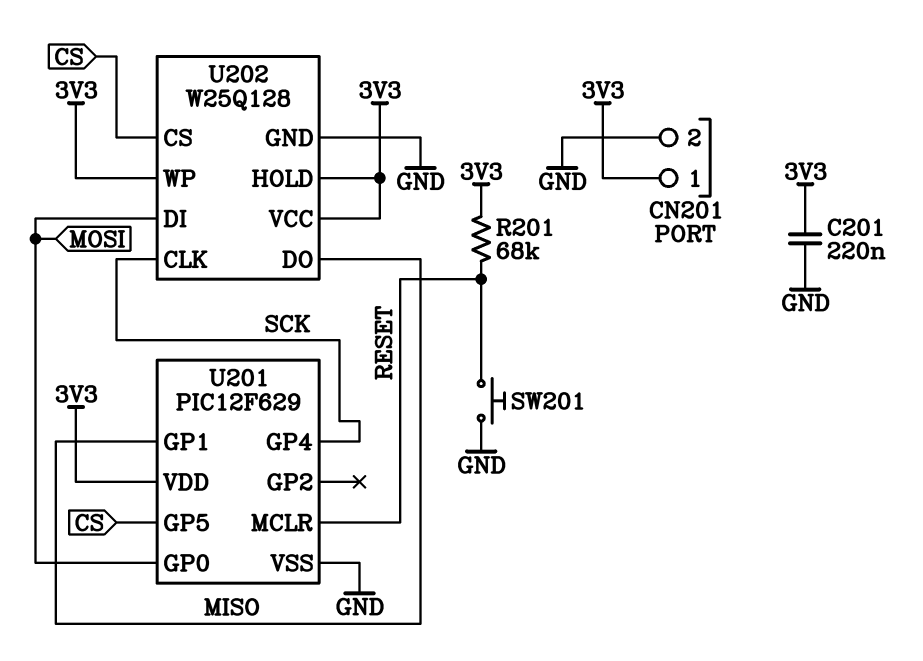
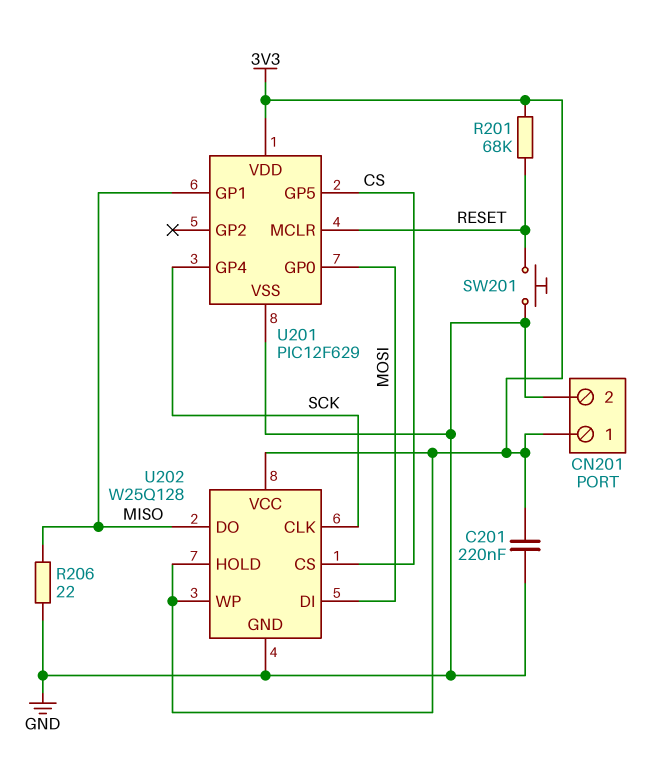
R206: none -> 22 (GND, MISO)

